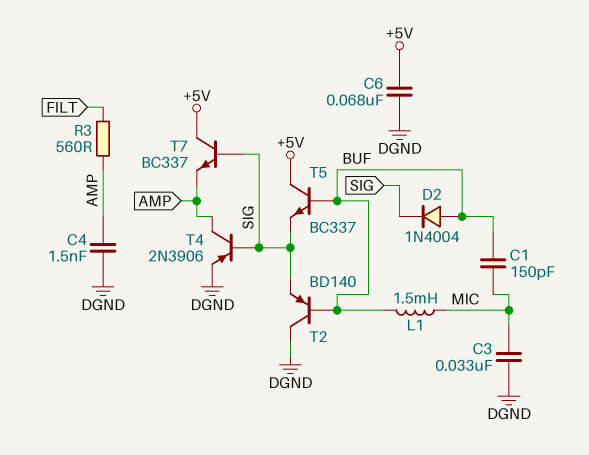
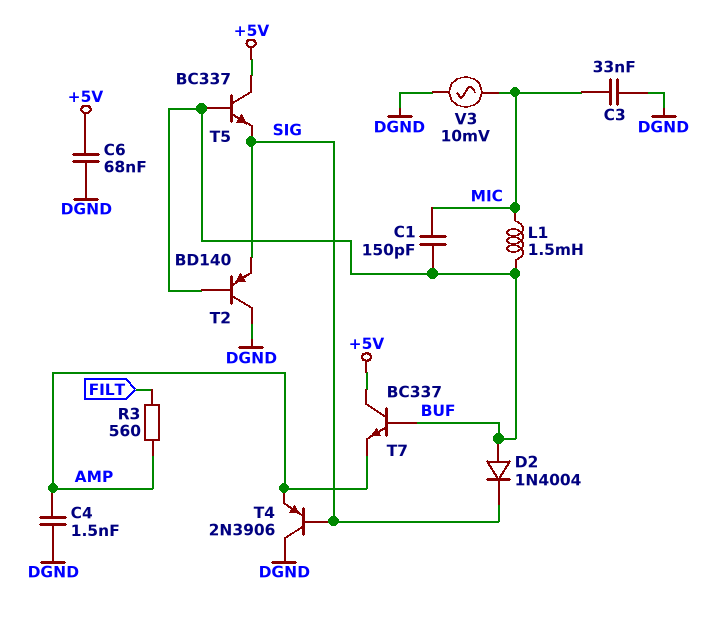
T4: PNP 2N3906 (B SIG, C AMP, E DGND) -> PNP 2N3906 (B SIG, C DGND, E AMP)
T7: NPN BC337 (B SIG, C +5V, E AMP) -> NPN BC337 (B BUF, C +5V, E AMP)
V3: none -> AC 10mV (DGND, MIC)

